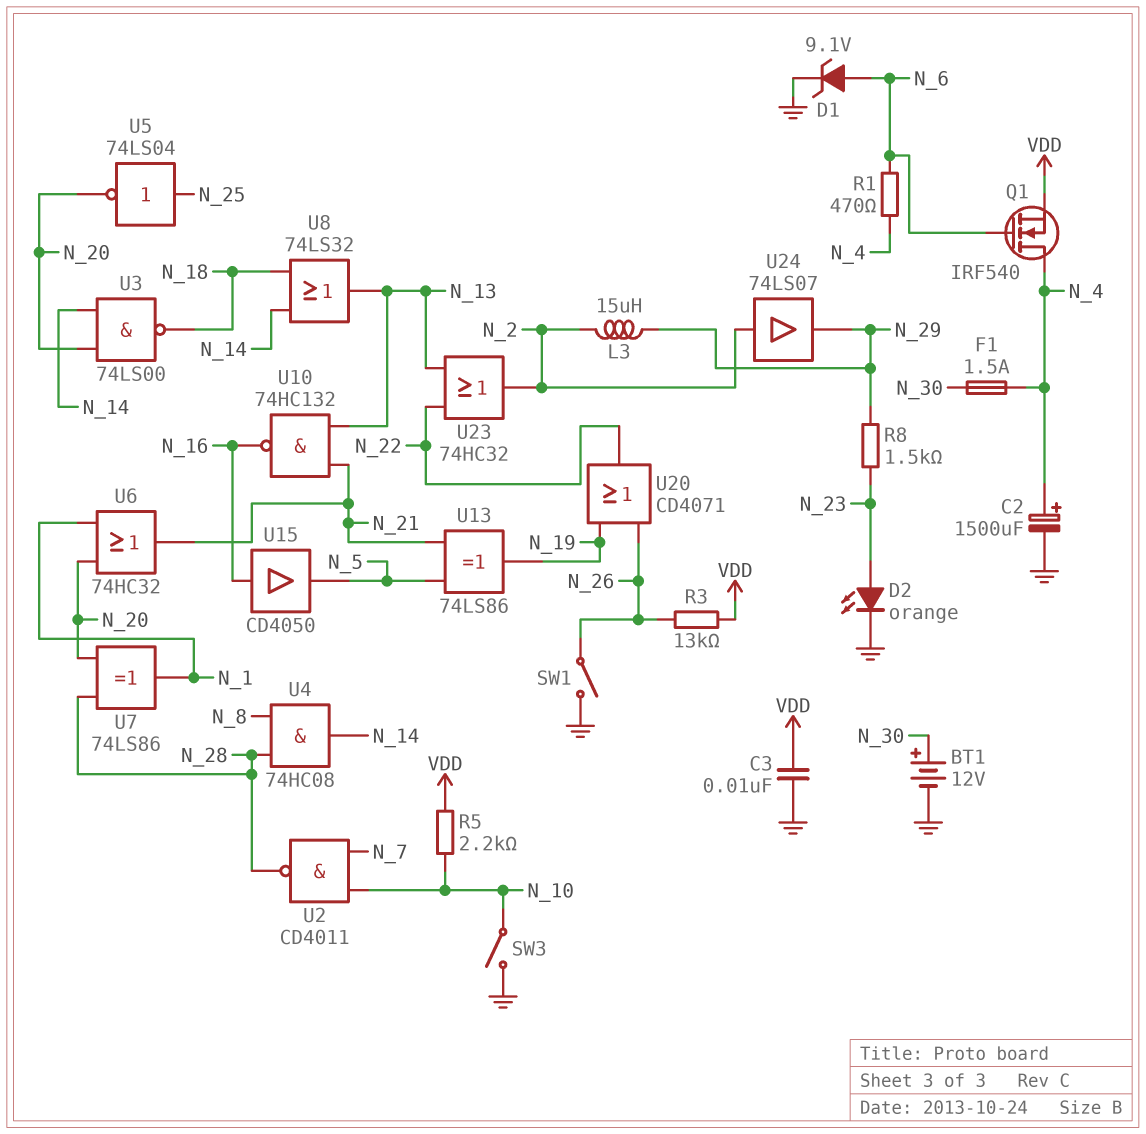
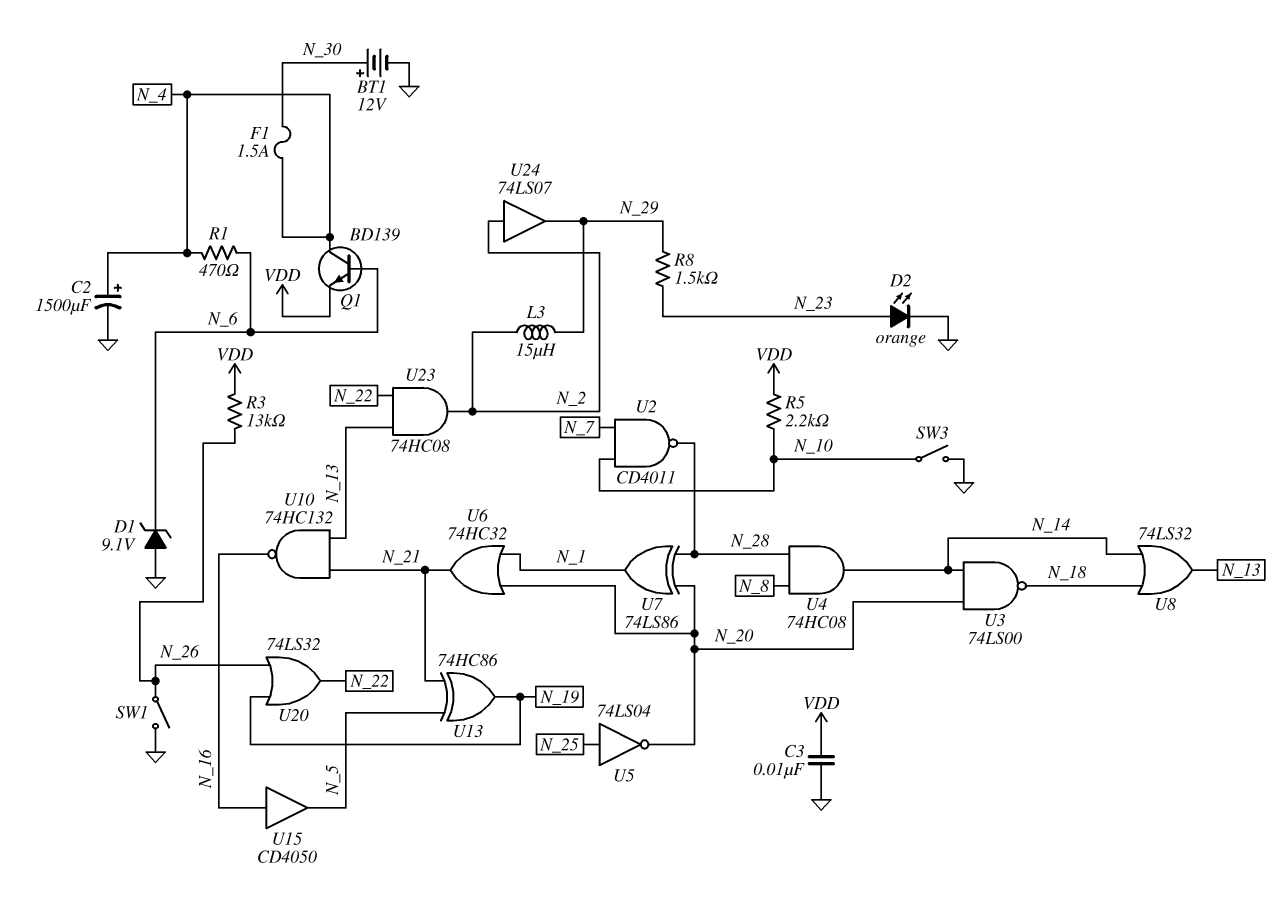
D1: zener 9.1V (A N_6, K GND) -> zener 9.1V (A GND, K N_6)
Q1: NMOS IRF540 (G N_6, D N_4, S VDD) -> NPN BD139 (B N_6, C N_4, E VDD)
U13: XOR 74LS86 (in N_5, in N_21, out N_19) -> XOR 74HC86 (in N_5, in N_21, out N_19)
U20: OR CD4071 (in N_19, in N_26, out N_22) -> OR 74LS32 (in N_19, in N_26, out N_22)
U23: OR 74HC32 (in N_13, in N_22, out N_2) -> AND 74HC08 (in N_13, in N_22, out N_2)

